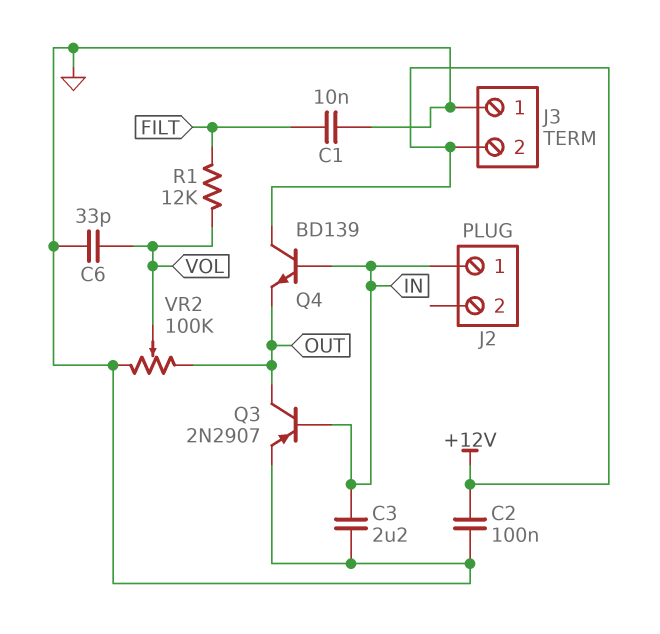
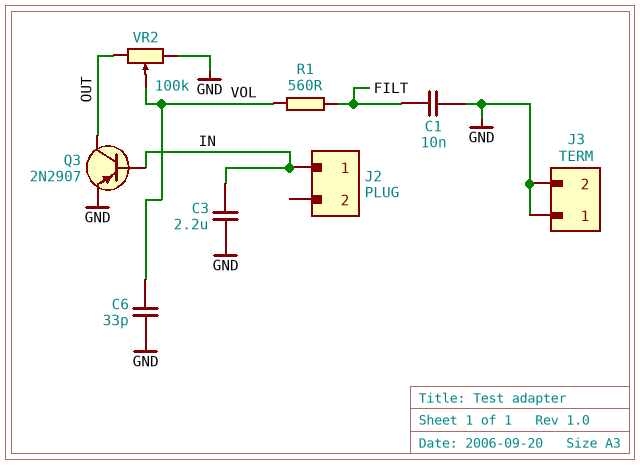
C2: 100nF (+12V, GND) -> none
J3 pin 2: +12V -> GND
Q4: NPN BD139 (B IN, C +12V, E OUT) -> none
R1: 12k (FILT, VOL) -> 560 (FILT, VOL)

